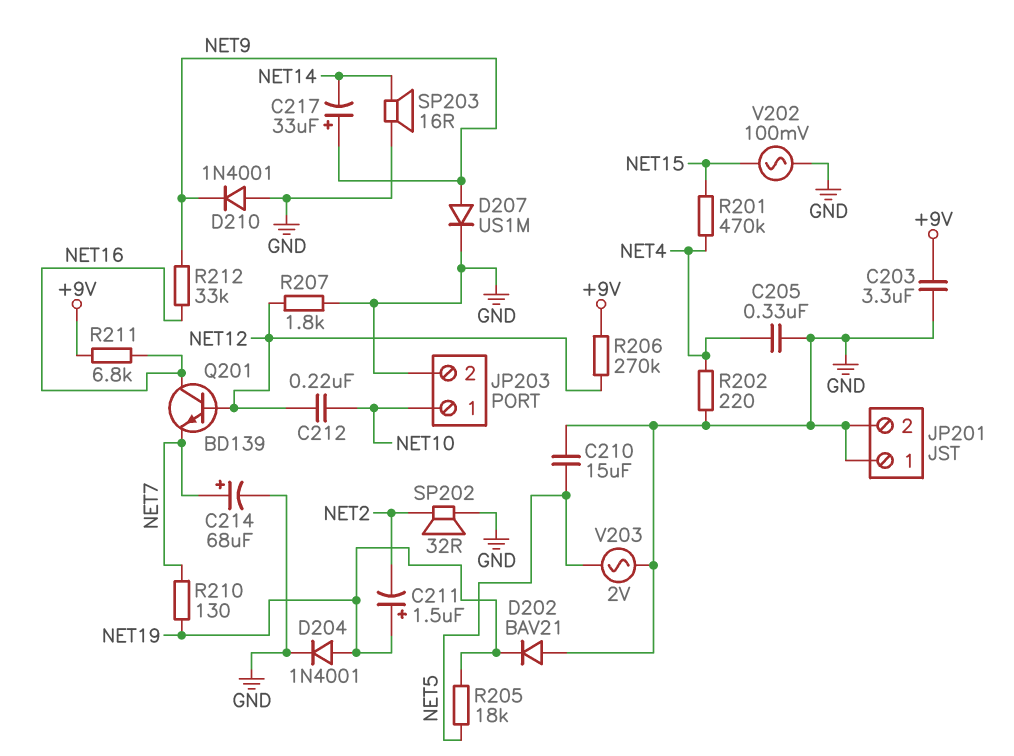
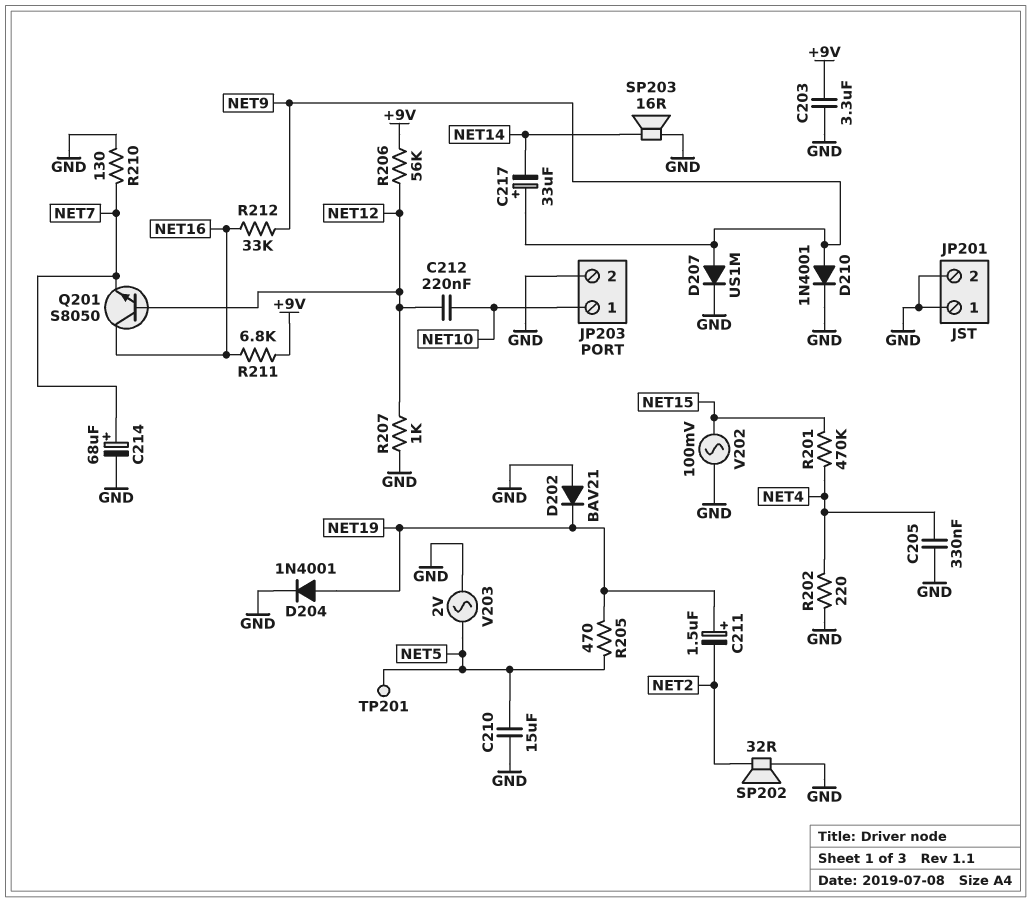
D210: diode 1N4001 (A GND, K NET9) -> diode 1N4001 (A NET9, K GND)
Q201: NPN BD139 (B NET12, C NET16, E NET7) -> NPN S8050 (B NET12, C NET16, E NET7)
R205: 18k (NET5, NET19) -> 470 (NET5, NET19)
R206: 270k (+9V, NET12) -> 56k (+9V, NET12)
R207: 1.8k (GND, NET12) -> 1k (GND, NET12)
R210: 130 (NET7, NET19) -> 130 (GND, NET7)
TP201: none -> test point (NET5)

